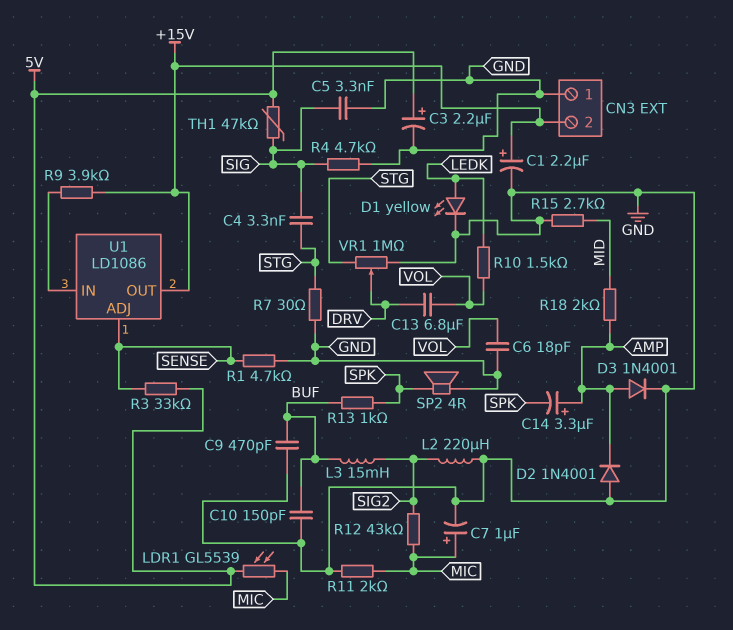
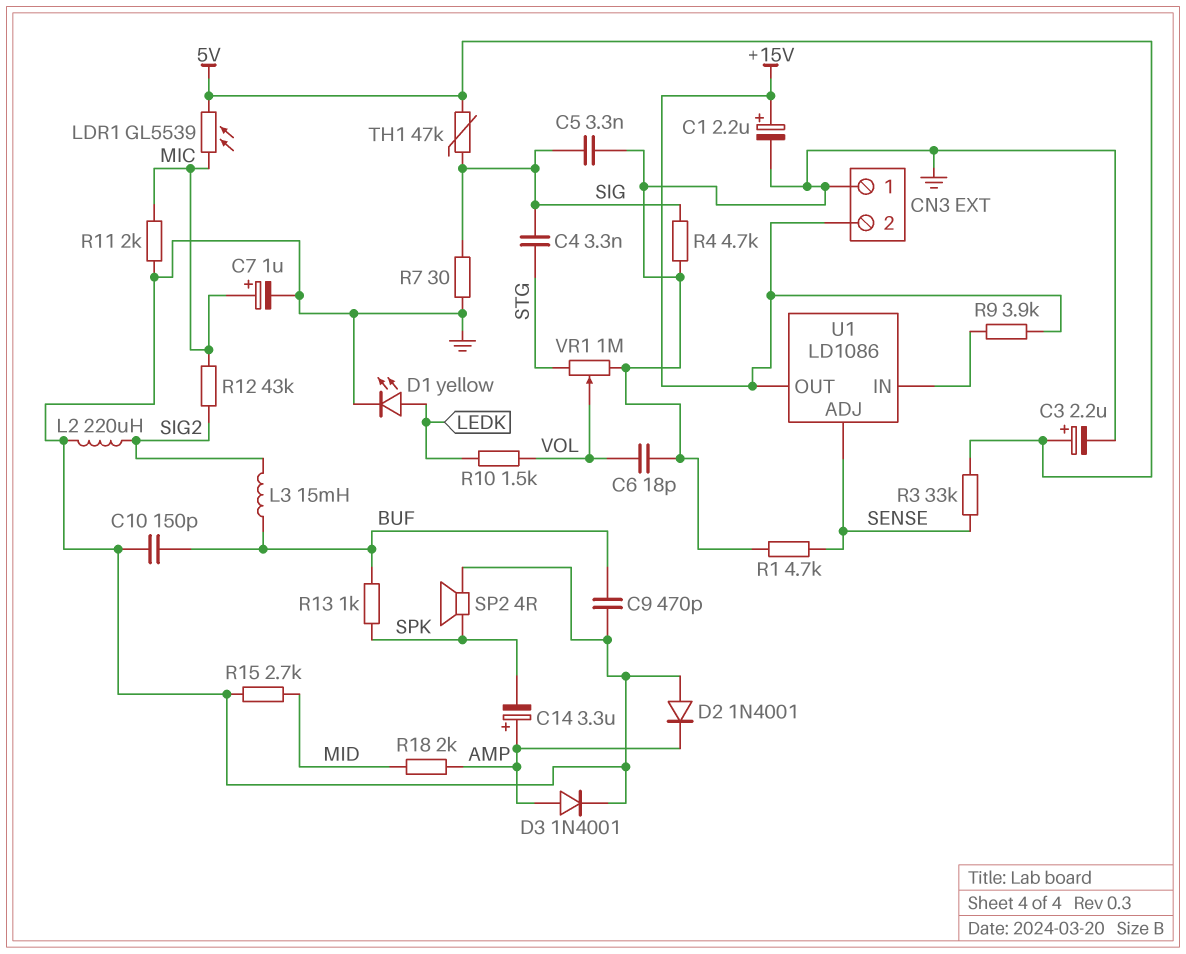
C13: 6.8uF (DRV, VOL) -> none
R7: 30 (GND, STG) -> 30 (GND, SIG)
VR1: 1M (GND, STG, wiper DRV) -> 1M (GND, STG, wiper VOL)

